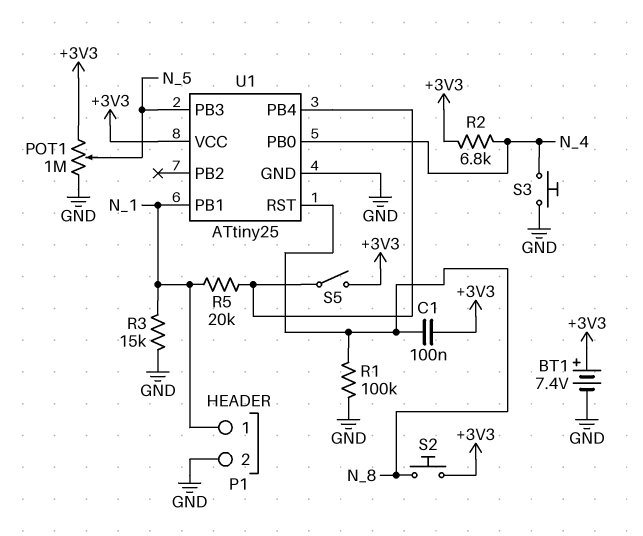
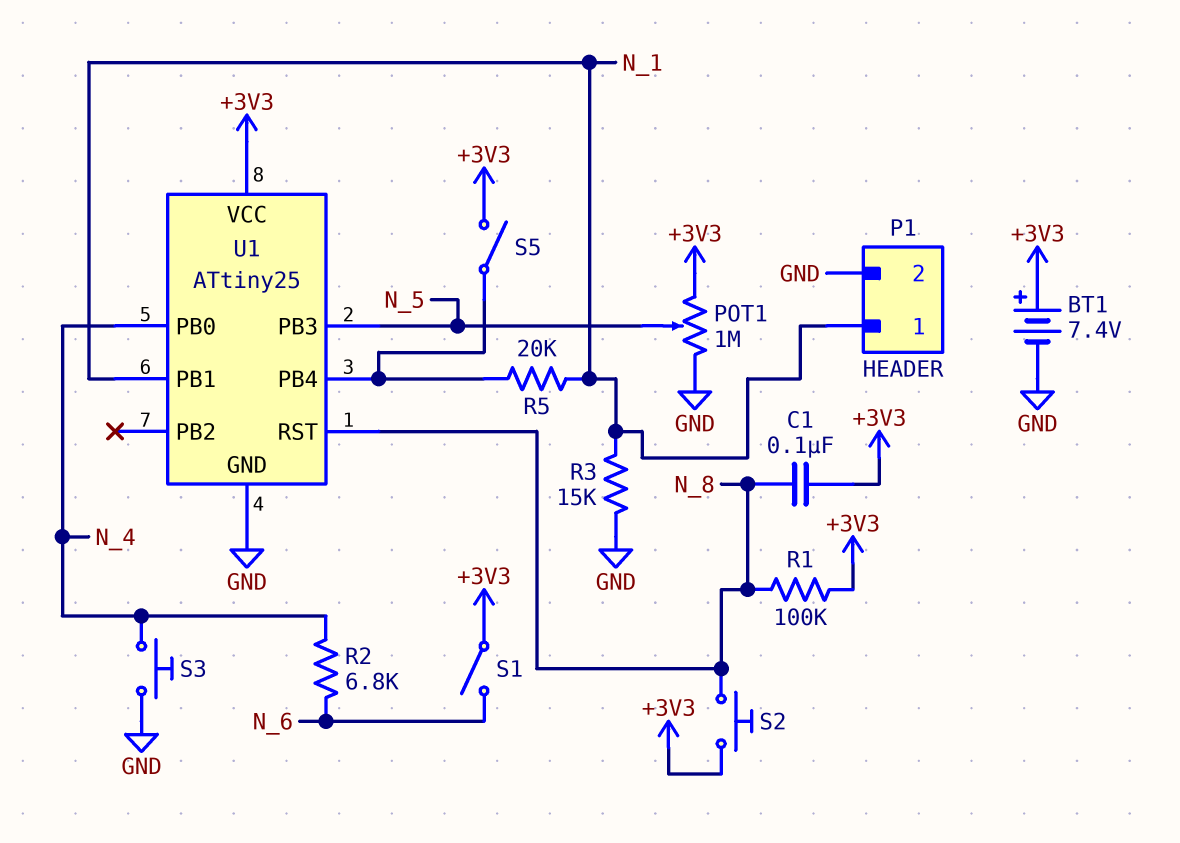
R1: 100k (GND, N_8) -> 100k (+3V3, N_8)
R2: 6.8k (+3V3, N_4) -> 6.8k (N_4, N_6)
S1: none -> switch (+3V3, N_6)

